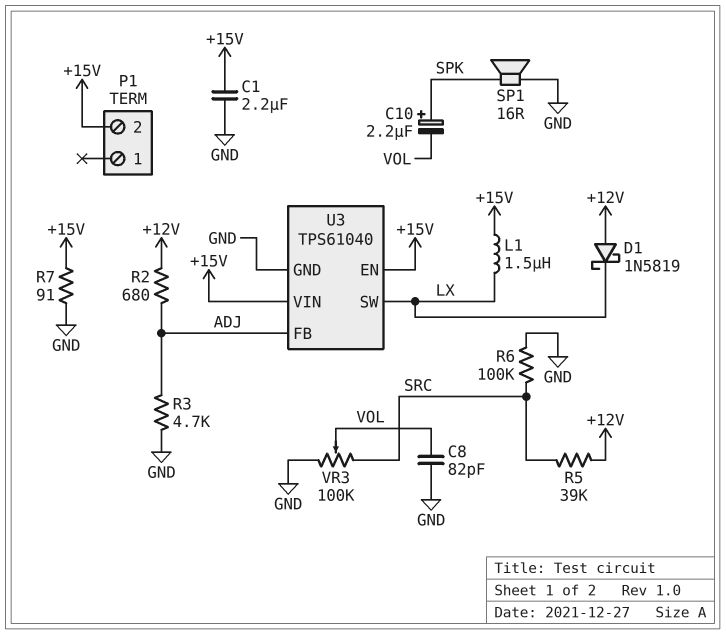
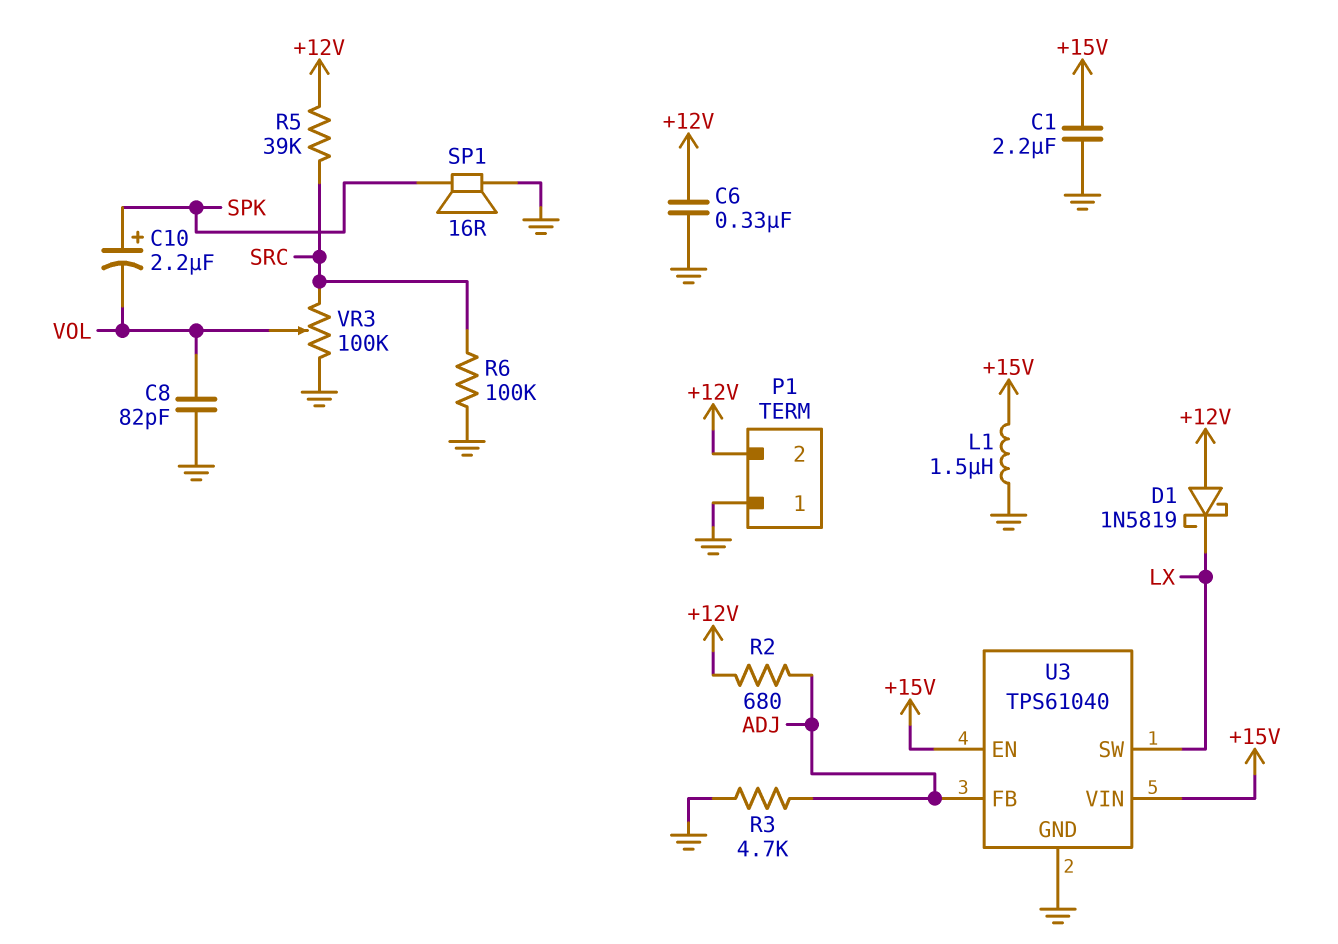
C6: none -> 330nF (+12V, GND)
L1: 1.5uH (+15V, LX) -> 1.5uH (+15V, GND)
P1 pin 1: none -> GND
P1 pin 2: +15V -> +12V
R7: 91 (+15V, GND) -> none

